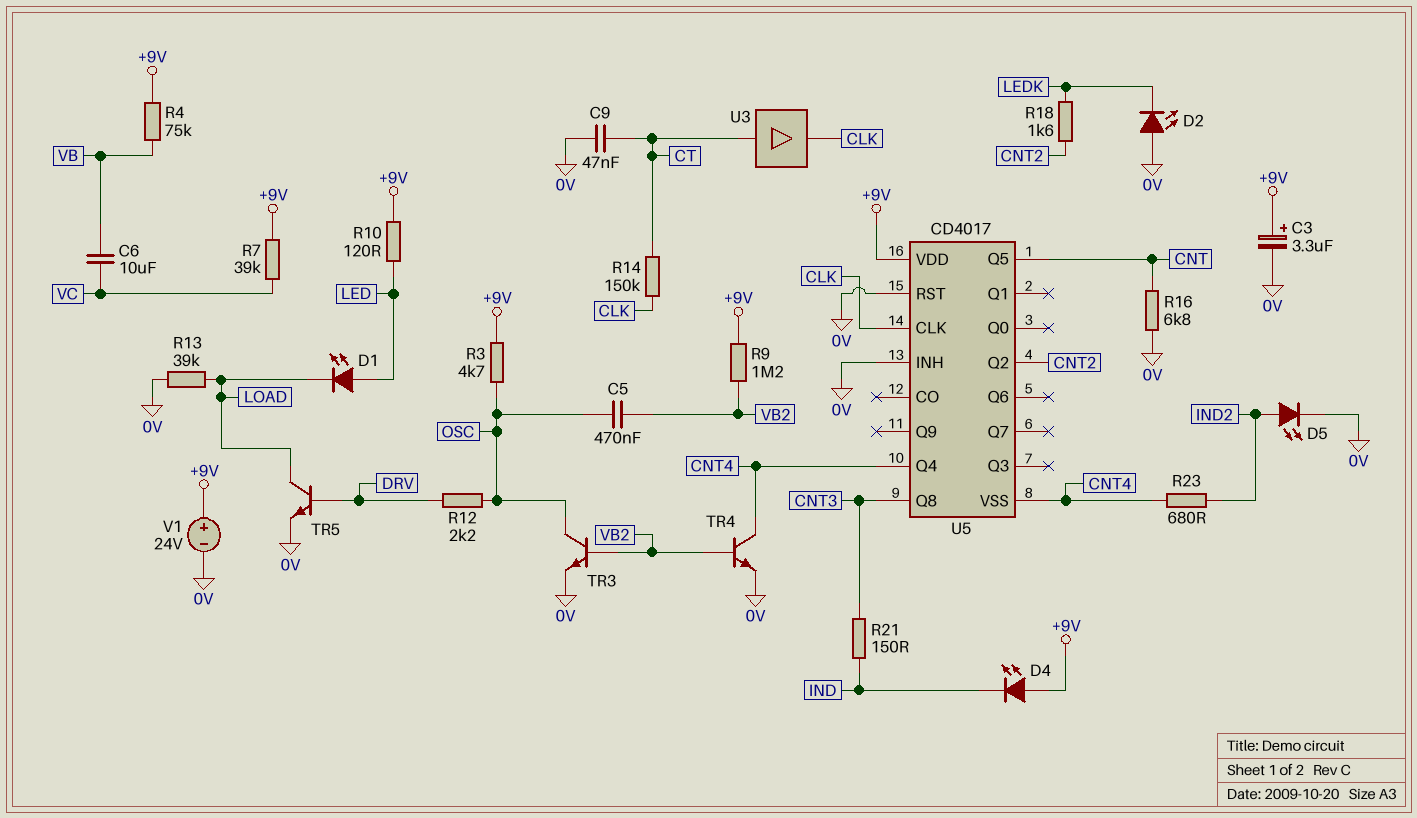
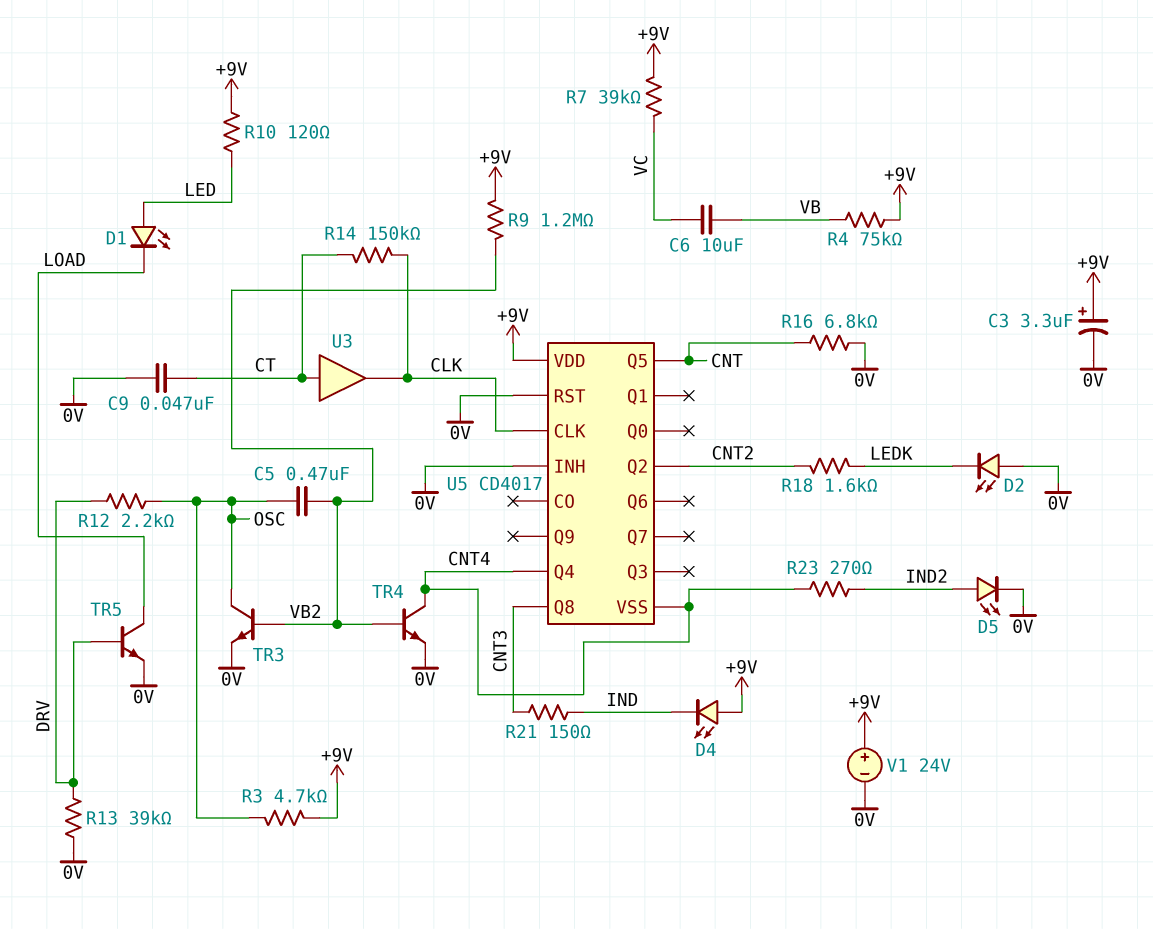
R13: 39k (0V, LOAD) -> 39k (0V, DRV)
R23: 680 (CNT4, IND2) -> 270 (CNT4, IND2)

